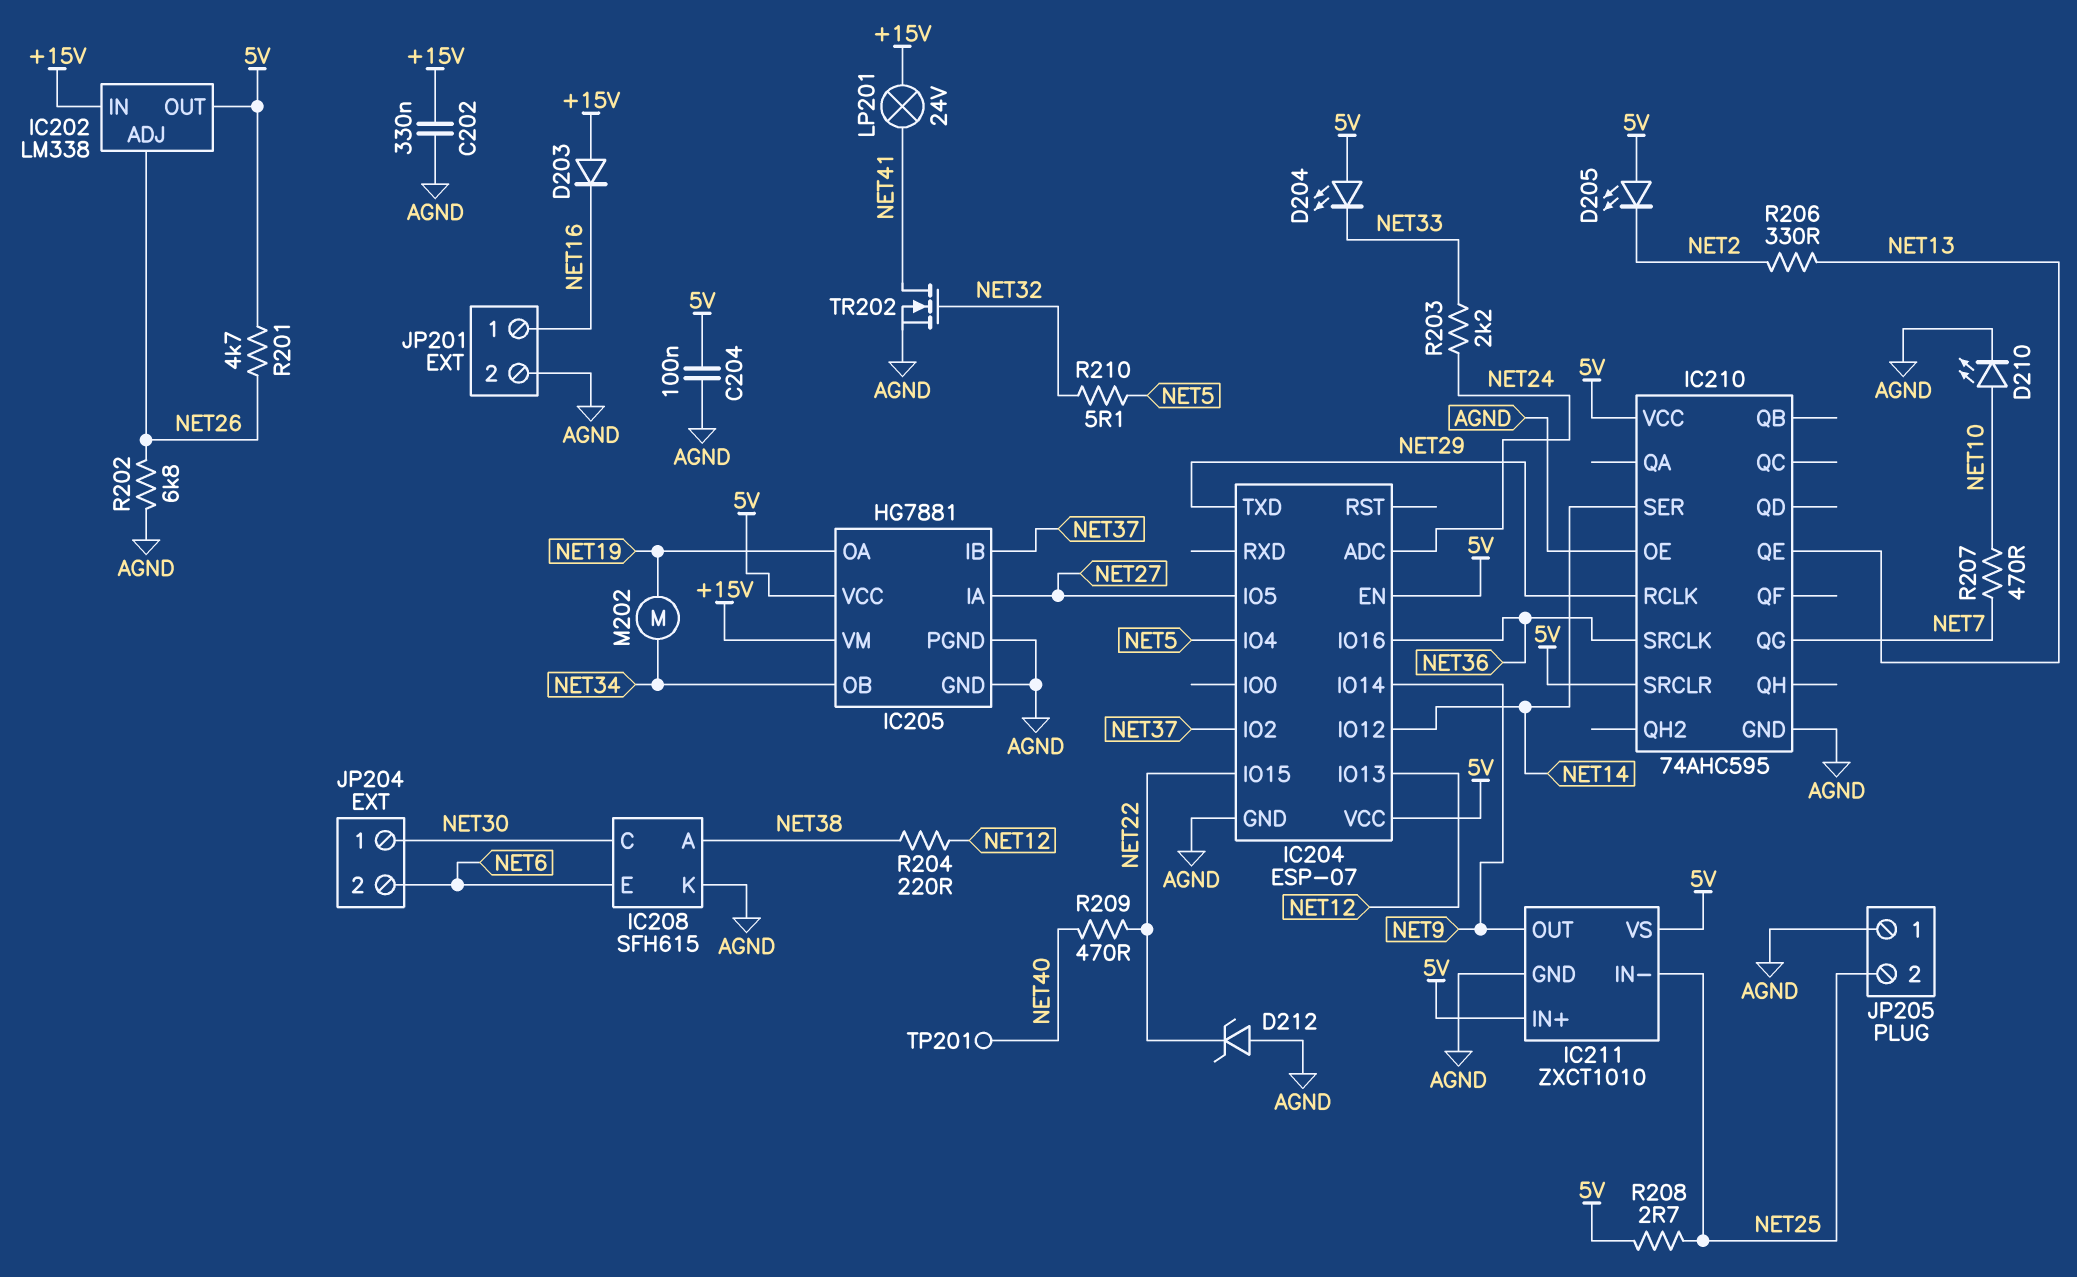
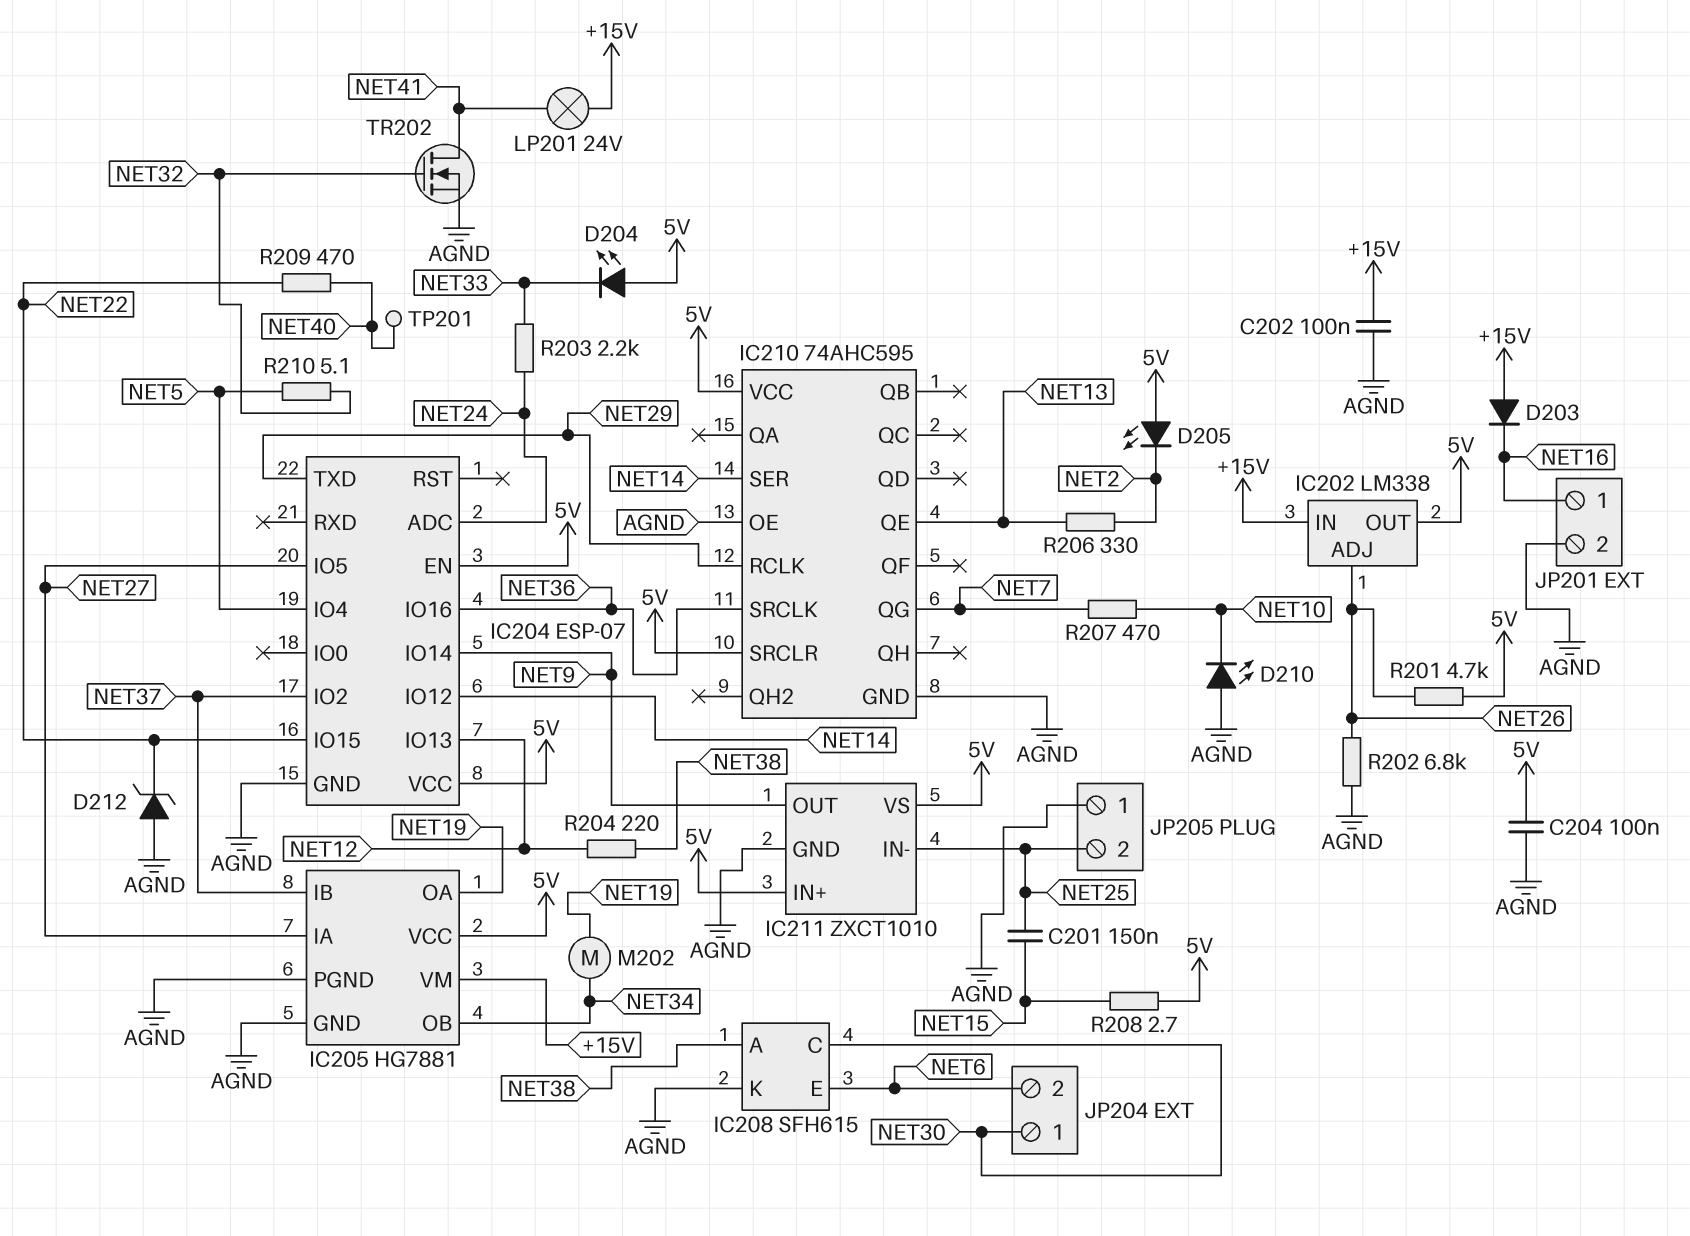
C201: none -> 150nF (NET15, NET25)
C202: 330nF (+15V, AGND) -> 100nF (+15V, AGND)
D210: LED (A NET10, K AGND) -> LED (A AGND, K NET10)
R208: 2.7 (5V, NET25) -> 2.7 (5V, NET15)

